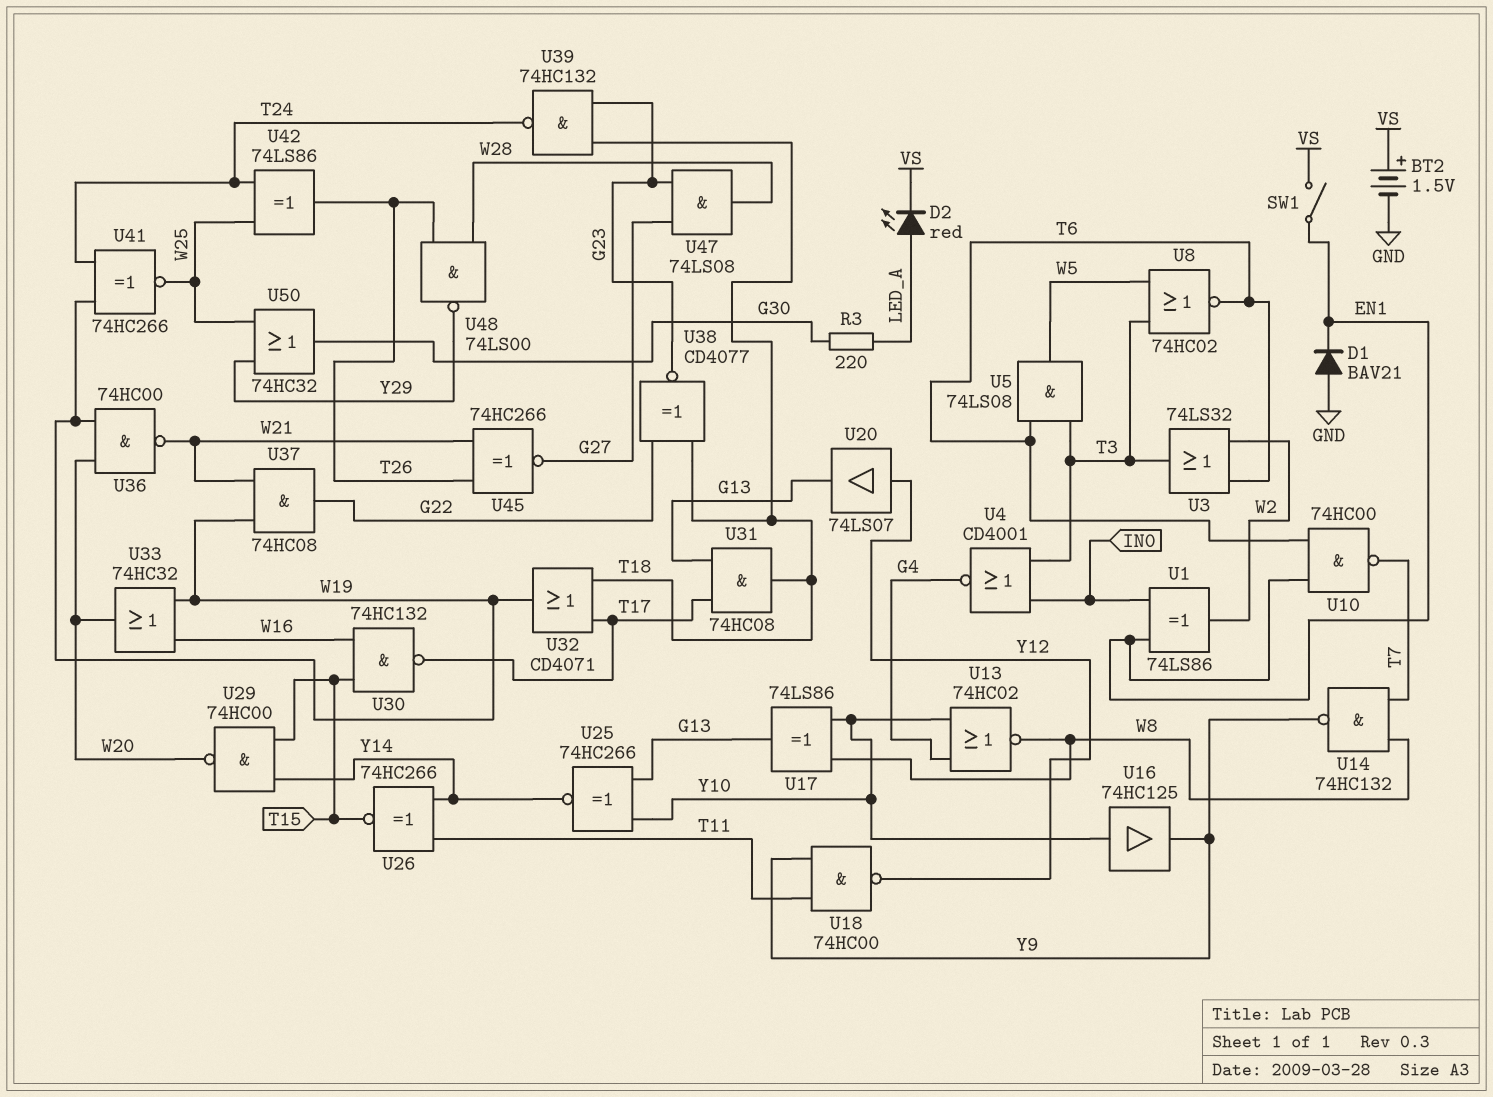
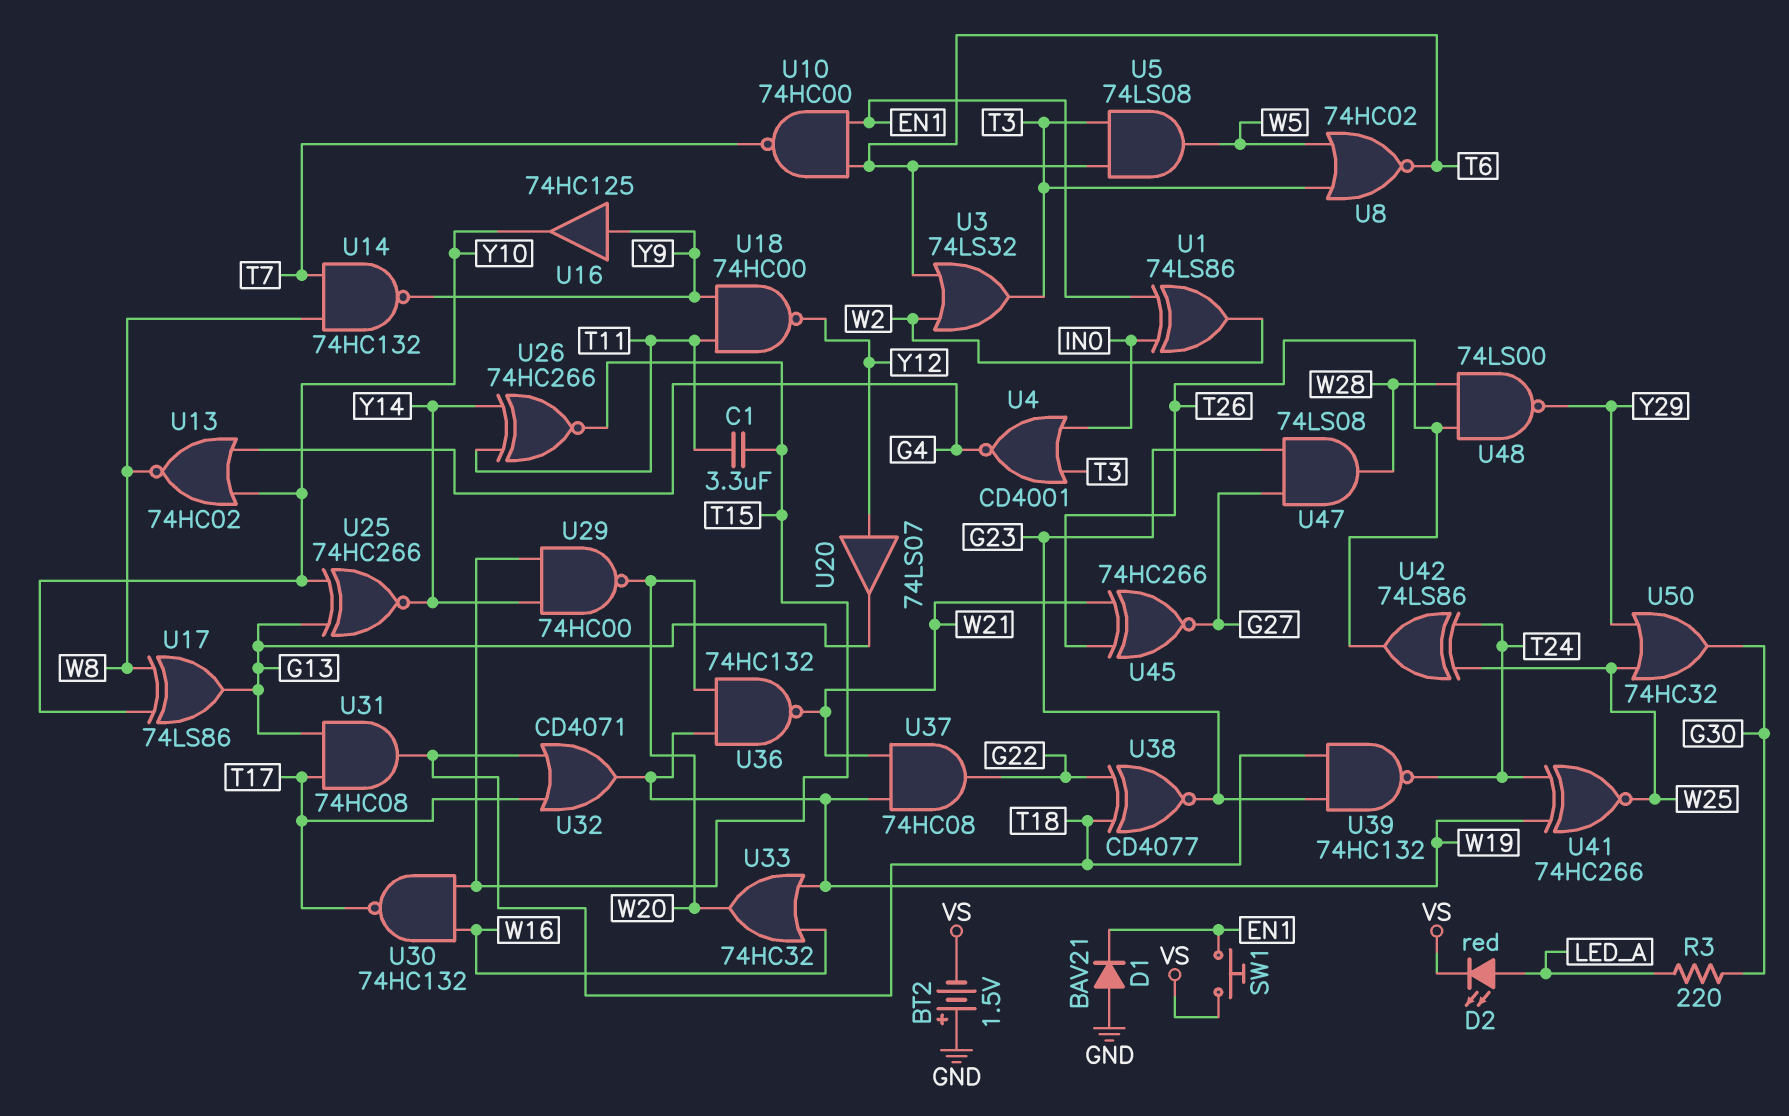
BT2: 1.5V (plus VS, minus GND) -> 1.5V (plus GND, minus VS)
C1: none -> 3.3uF (T11, T15)
SW1: switch (EN1, VS) -> button (EN1, VS)
U16: buffer 74HC125 (in Y10, out Y9) -> buffer 74HC125 (in Y9, out Y10)
U36: NAND 74HC00 (in W19, in W20, out W21) -> NAND 74HC132 (in W19, in W20, out W21)

